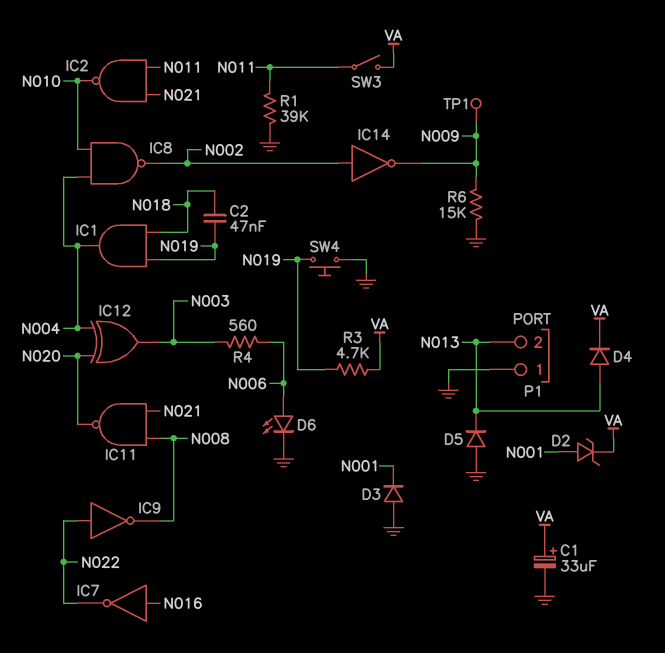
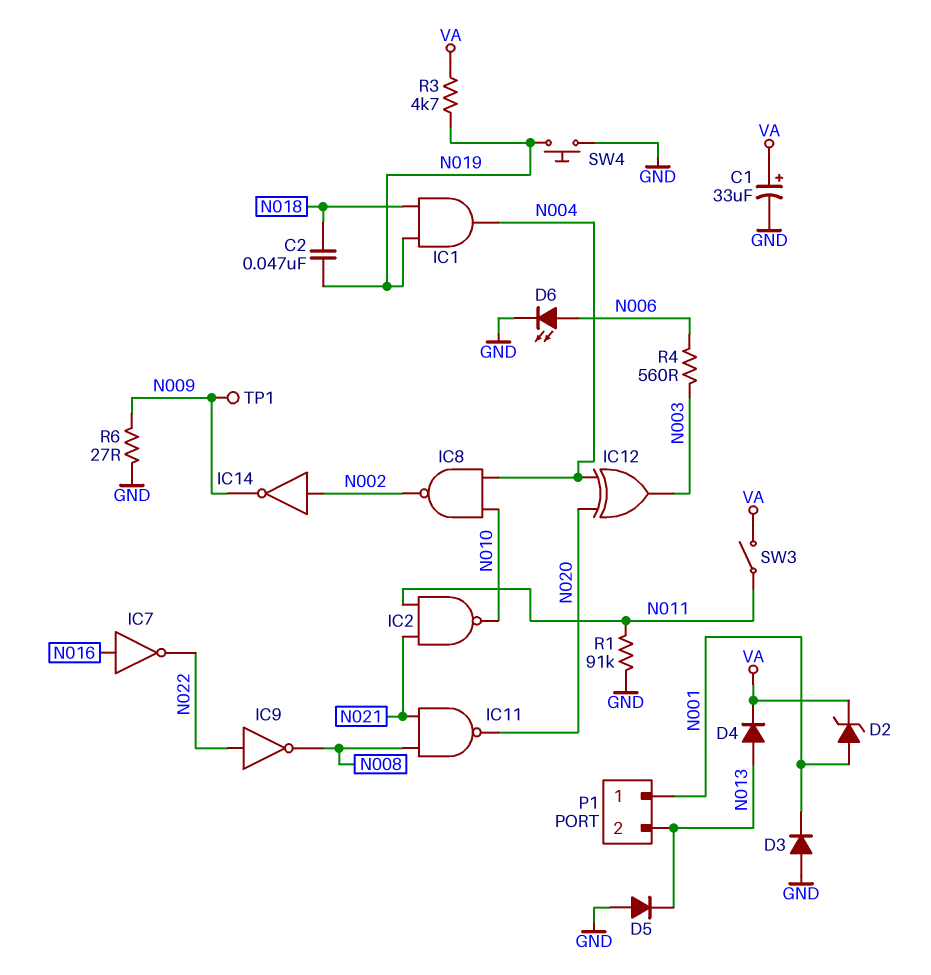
P1 pin 1: GND -> N001
R1: 39k (GND, N011) -> 91k (GND, N011)
R6: 15k (GND, N009) -> 27 (GND, N009)

